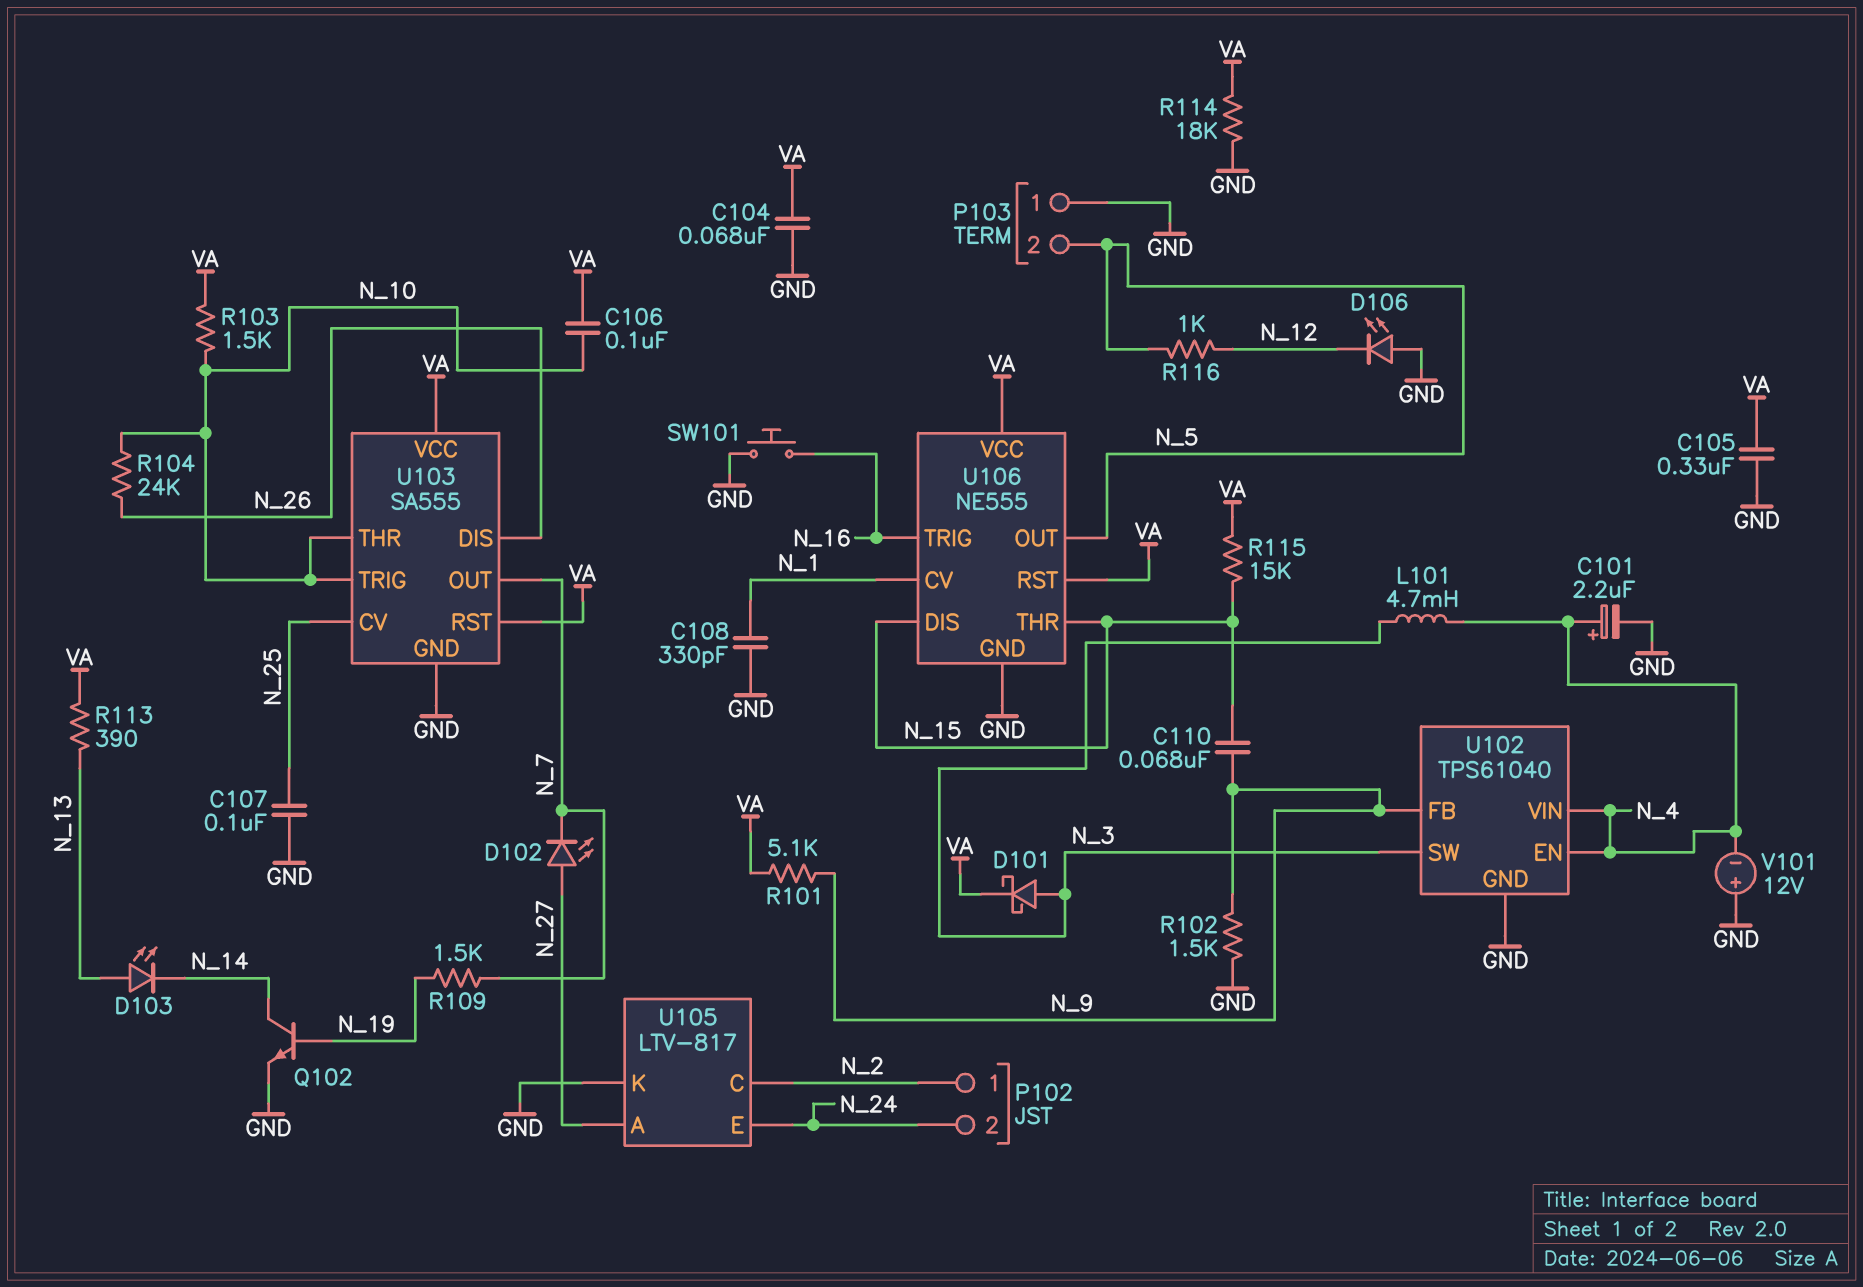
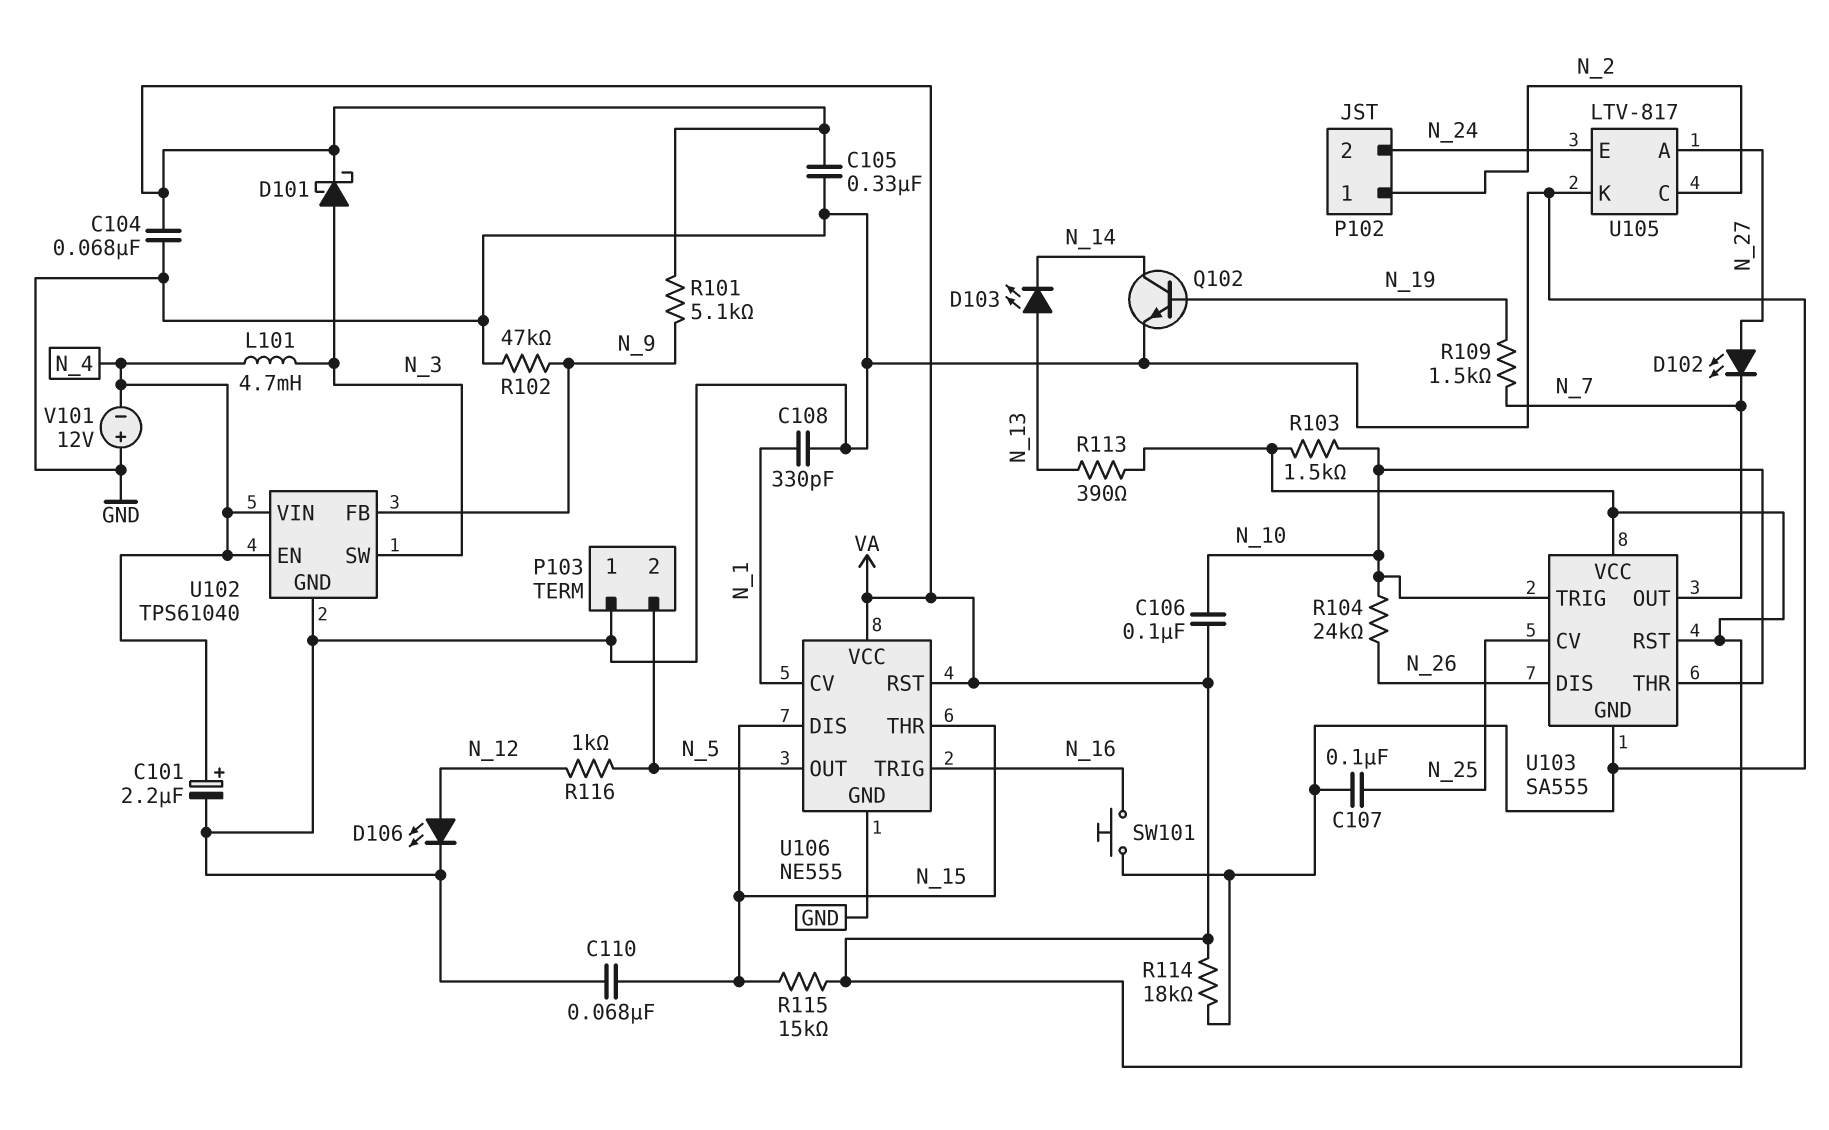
C110: 68nF (N_9, N_15) -> 68nF (GND, N_15)
D106: LED (A GND, K N_12) -> LED (A N_12, K GND)
R102: 1.5k (GND, N_9) -> 47k (GND, N_9)

